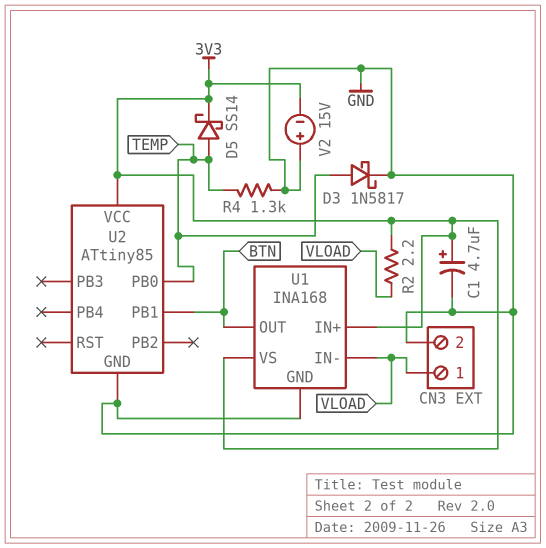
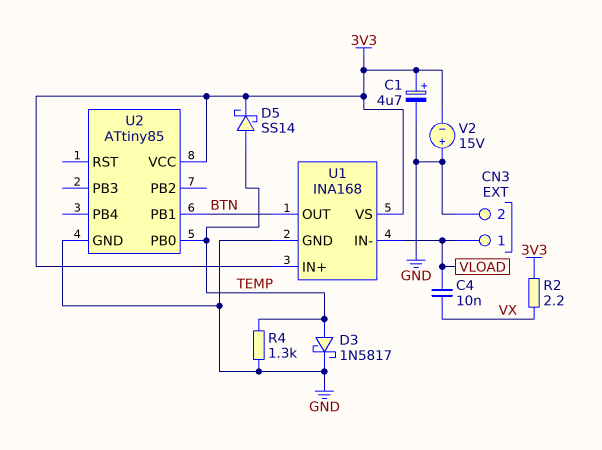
C4: none -> 10nF (VLOAD, VX)
R2: 2.2 (3V3, VLOAD) -> 2.2 (3V3, VX)

